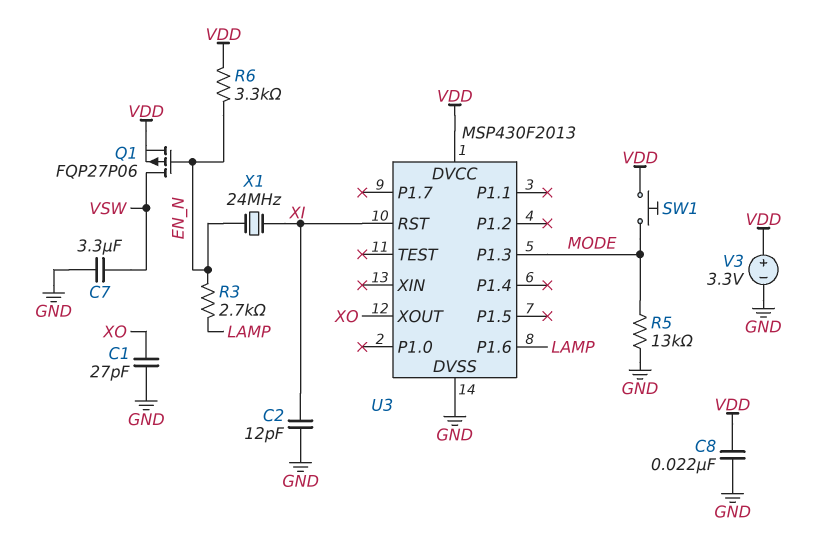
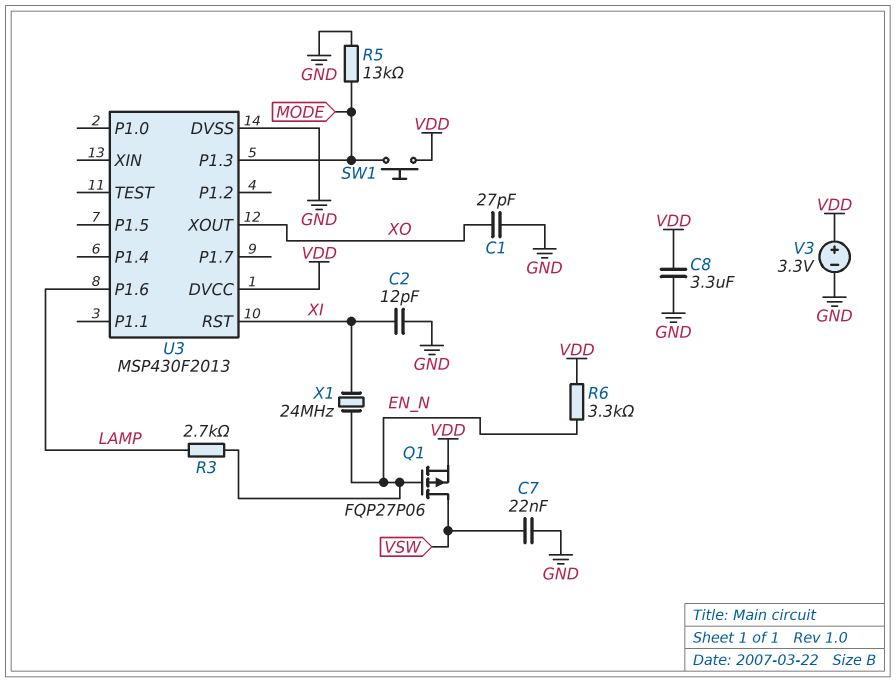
C7: 3.3uF (GND, VSW) -> 22nF (GND, VSW)
C8: 22nF (GND, VDD) -> 3.3uF (GND, VDD)

